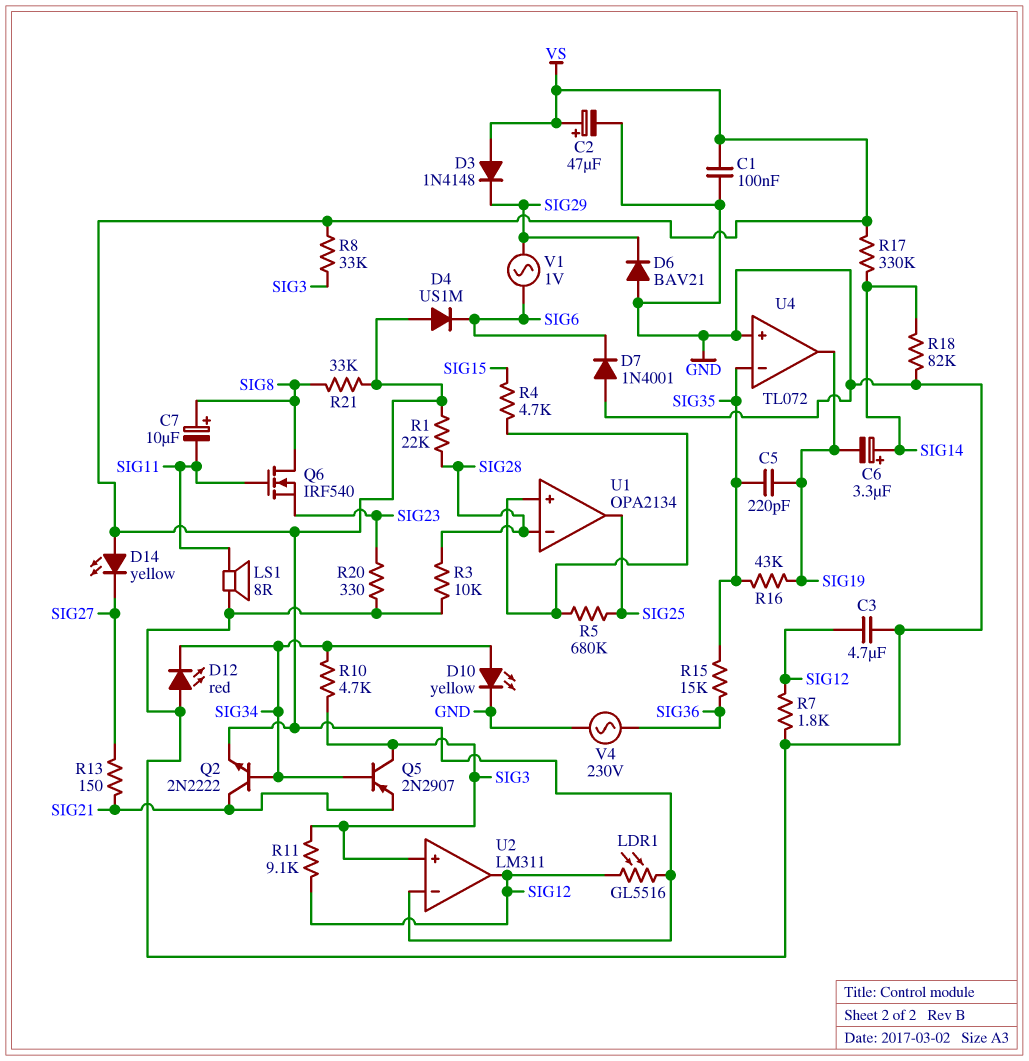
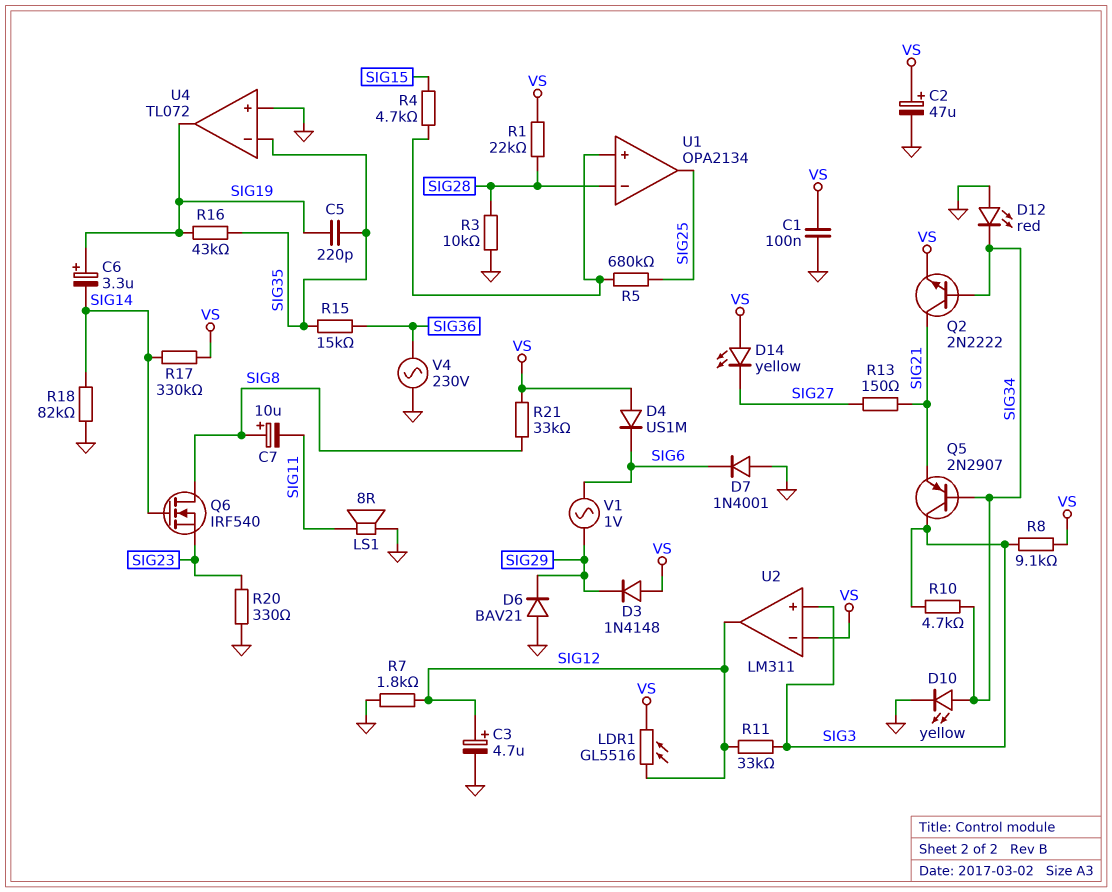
C3: 4.7uF (GND, SIG12) -> 4.7uF (plus SIG12, minus GND)
C6: 3.3uF (plus SIG14, minus SIG19) -> 3.3uF (plus SIG19, minus SIG14)
Q6: NMOS IRF540 (G SIG11, D SIG8, S SIG23) -> NMOS IRF540 (G SIG14, D SIG8, S SIG23)
R8: 33k (SIG3, VS) -> 9.1k (SIG3, VS)
R11: 9.1k (SIG3, SIG12) -> 33k (SIG3, SIG12)

